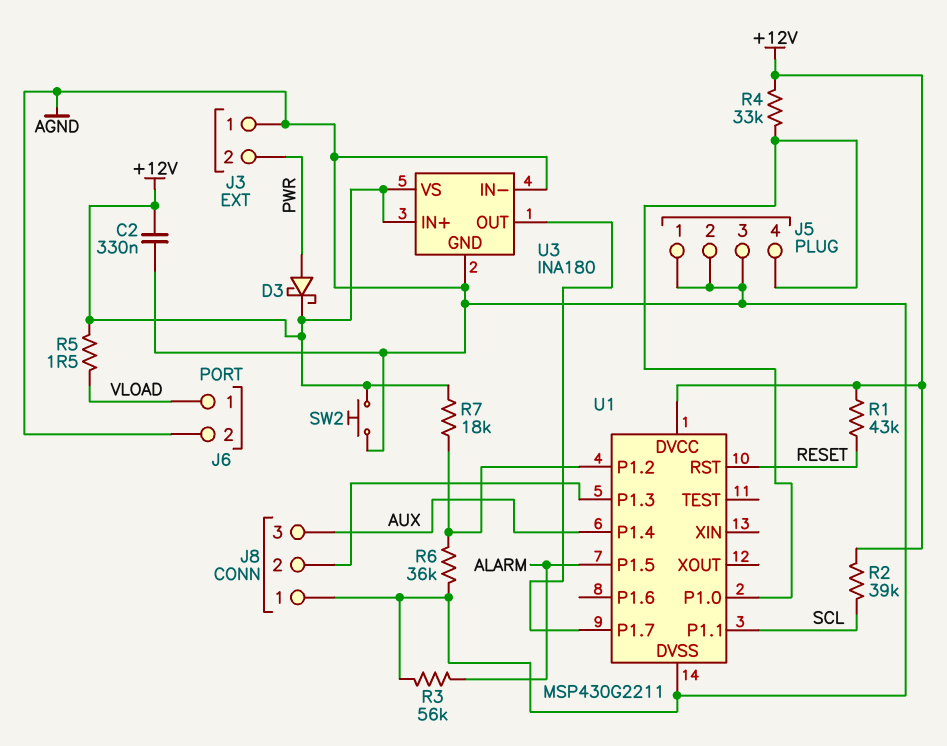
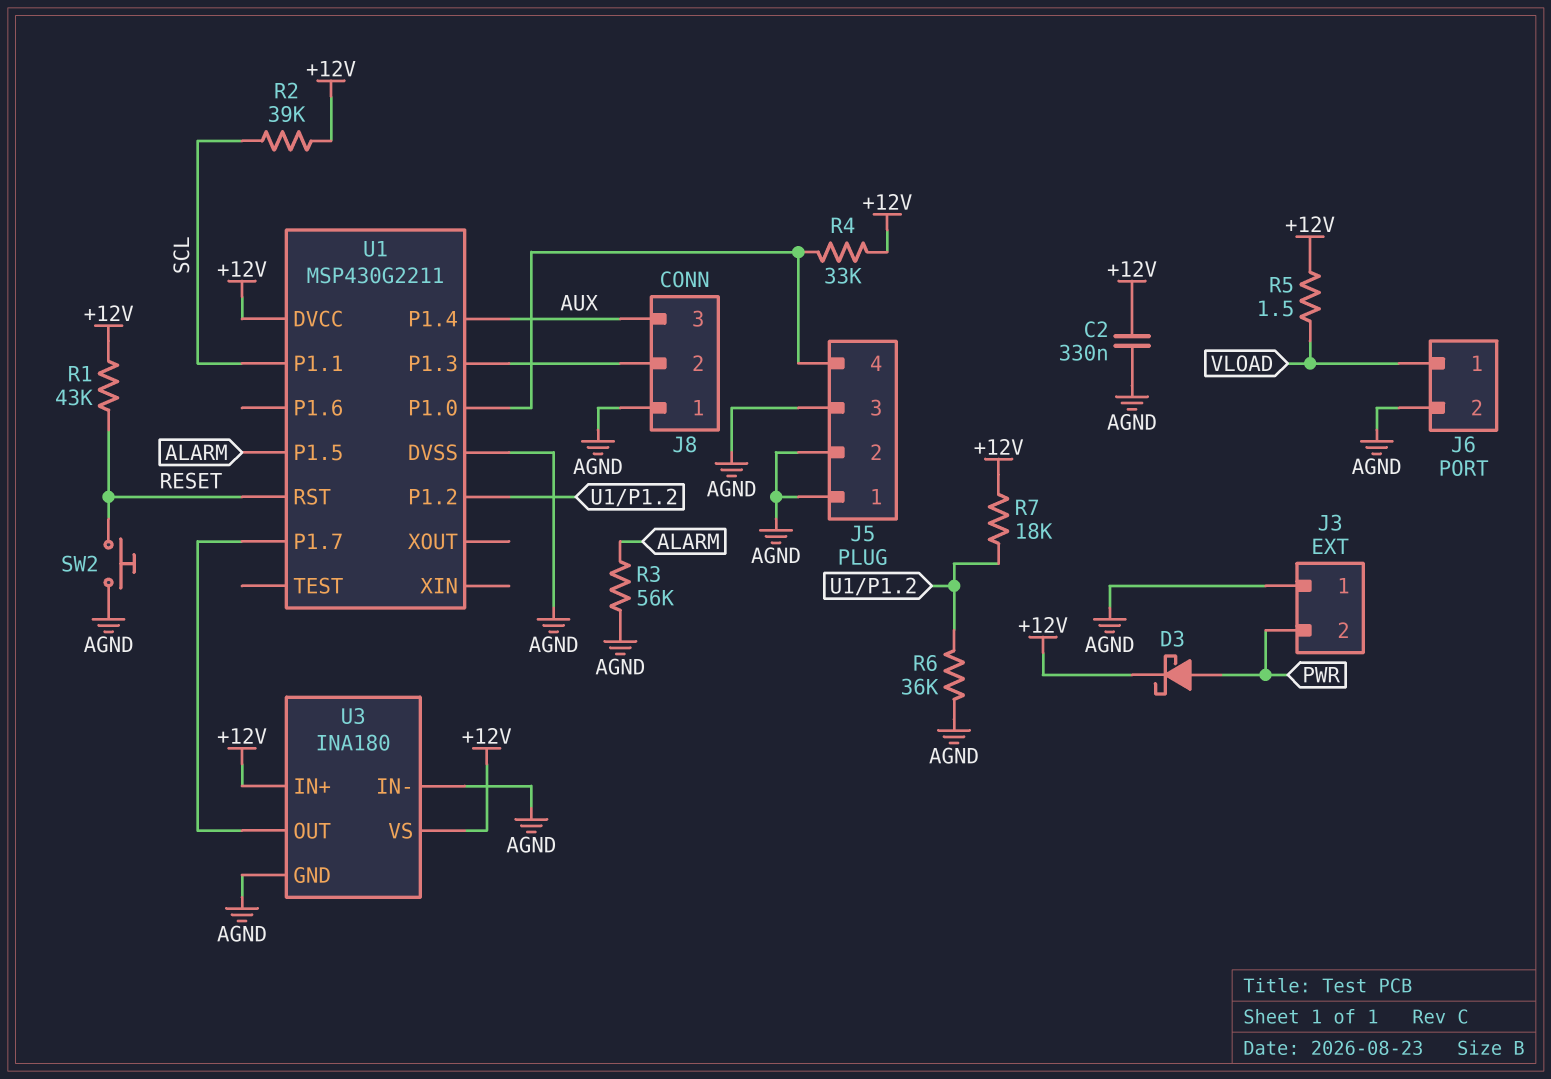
SW2: button (+12V, AGND) -> button (AGND, RESET)

